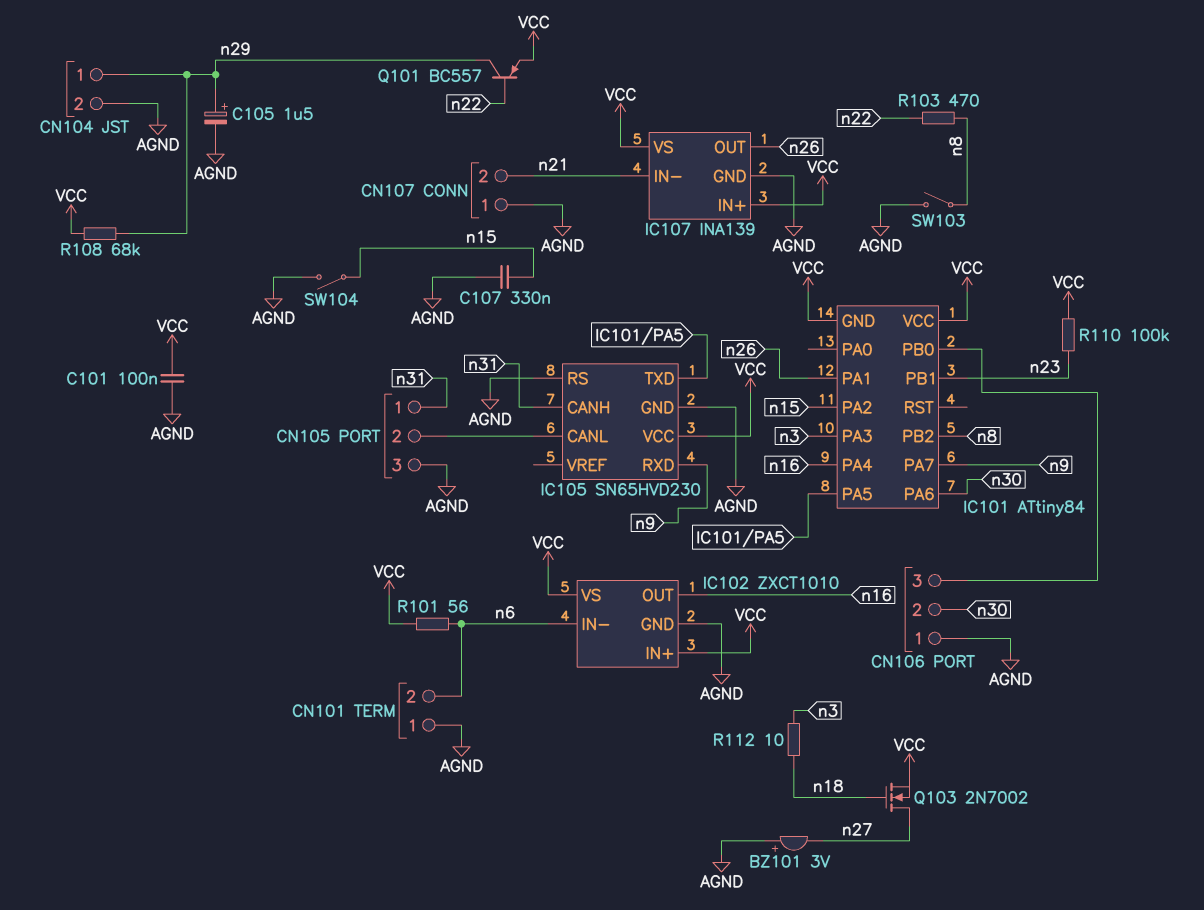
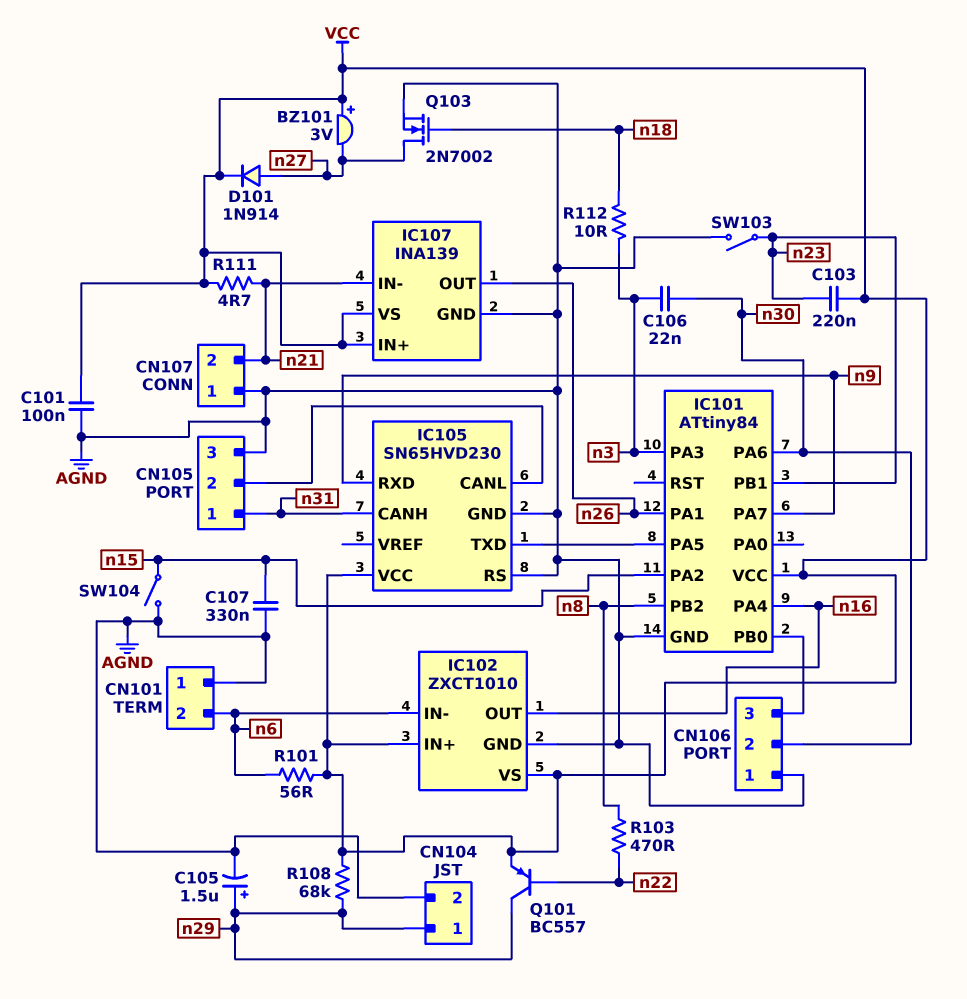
BZ101: buzzer 3V (plus AGND, minus n27) -> buzzer 3V (plus VCC, minus n27)
C103: none -> 220nF (VCC, n23)
C106: none -> 22nF (n3, n30)
D101: none -> diode 1N914 (A n27, K VCC)
IC101 pin GND: VCC -> AGND
Q103: NMOS 2N7002 (G n18, D n27, S VCC) -> NMOS 2N7002 (G n18, D n27, S AGND)
R110: 100k (VCC, n23) -> none
R111: none -> 4.7 (VCC, n21)
SW103: switch (AGND, n8) -> switch (AGND, n23)

